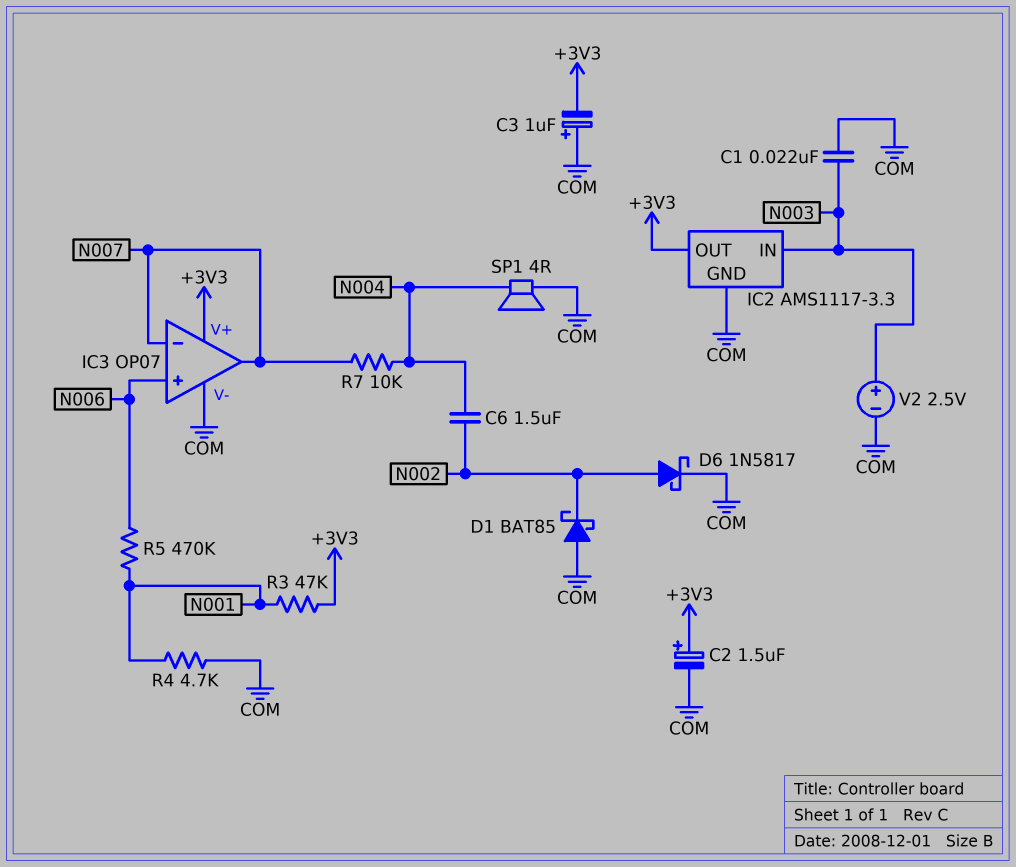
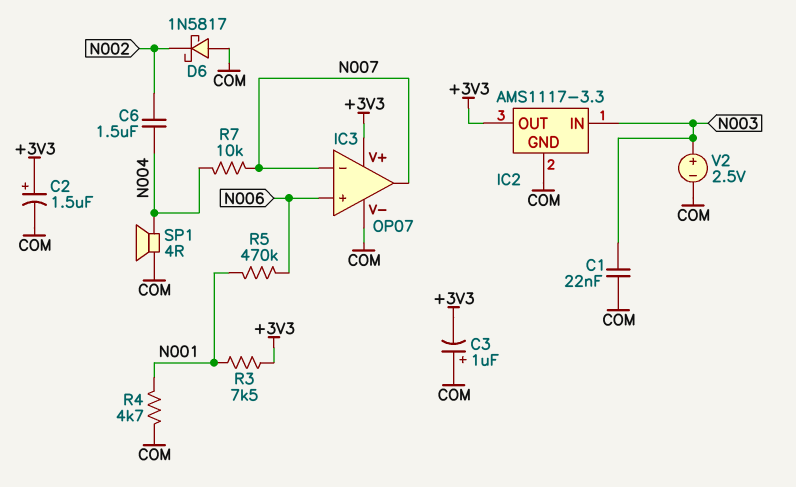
D1: schottky BAT85 (A COM, K N002) -> none
D6: schottky 1N5817 (A N002, K COM) -> schottky 1N5817 (A COM, K N002)
R3: 47k (+3V3, N001) -> 7.5k (+3V3, N001)

